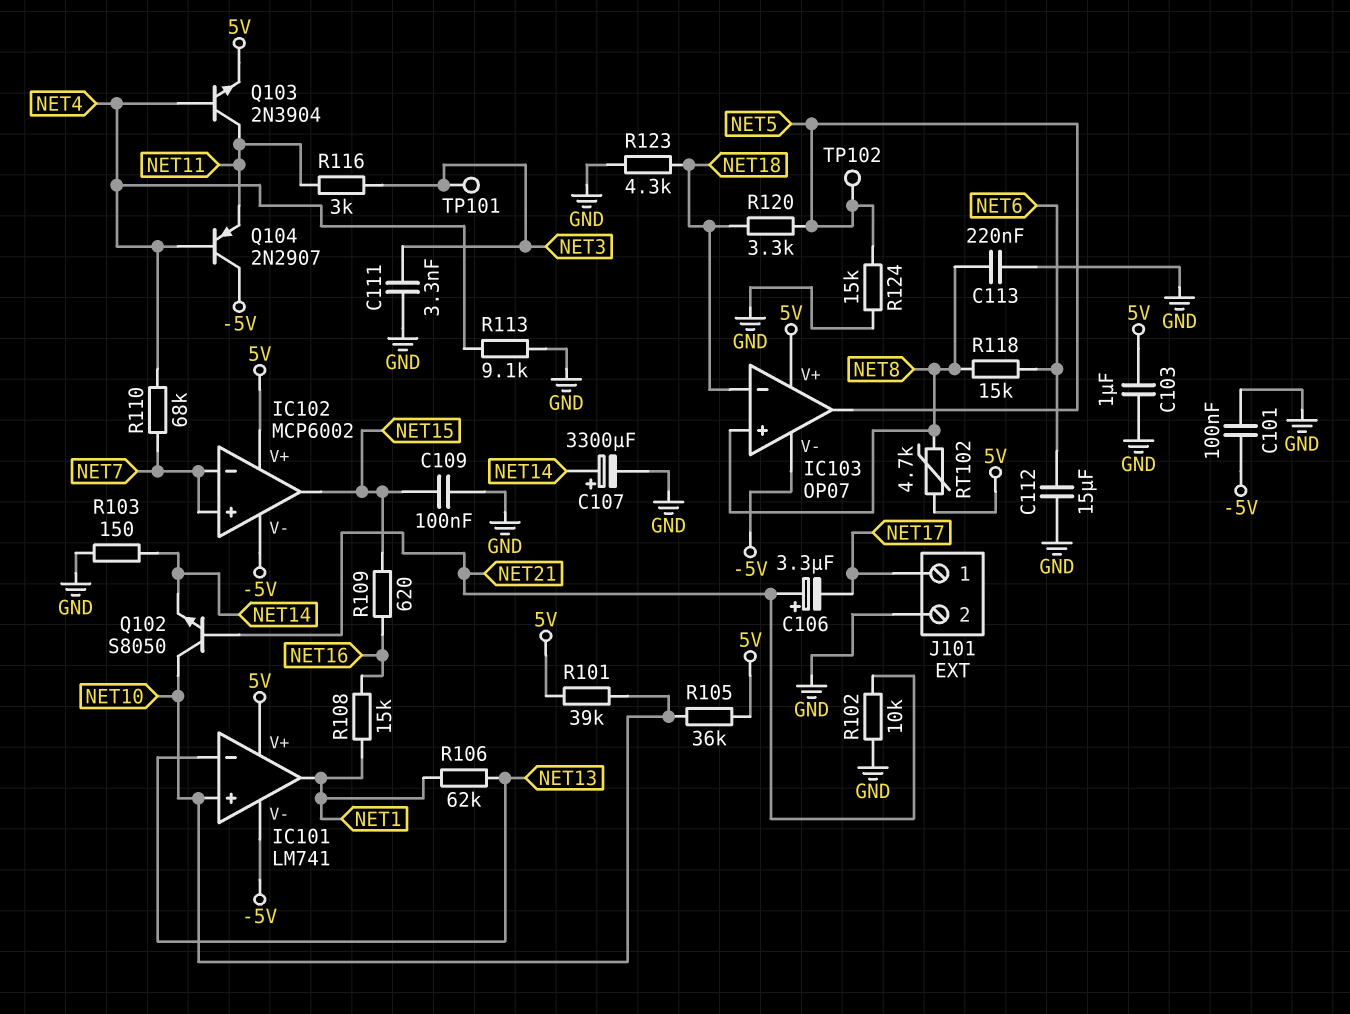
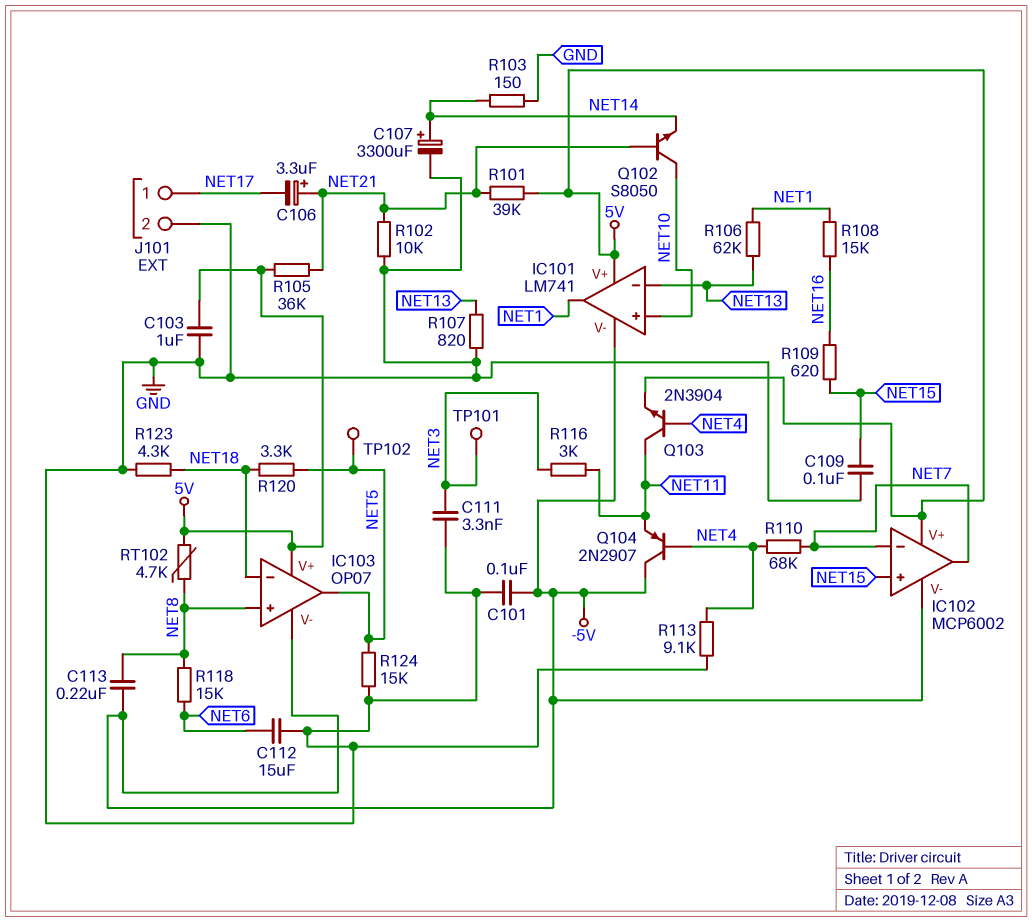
C113: 220nF (GND, NET8) -> 220nF (-5V, NET8)
IC102 pin in+: NET7 -> NET15
IC102 pin out: NET15 -> NET7
R101: 39k (5V, NET10) -> 39k (5V, NET21)
R105: 36k (5V, NET10) -> 36k (5V, NET21)
R107: none -> 820 (GND, NET13)

